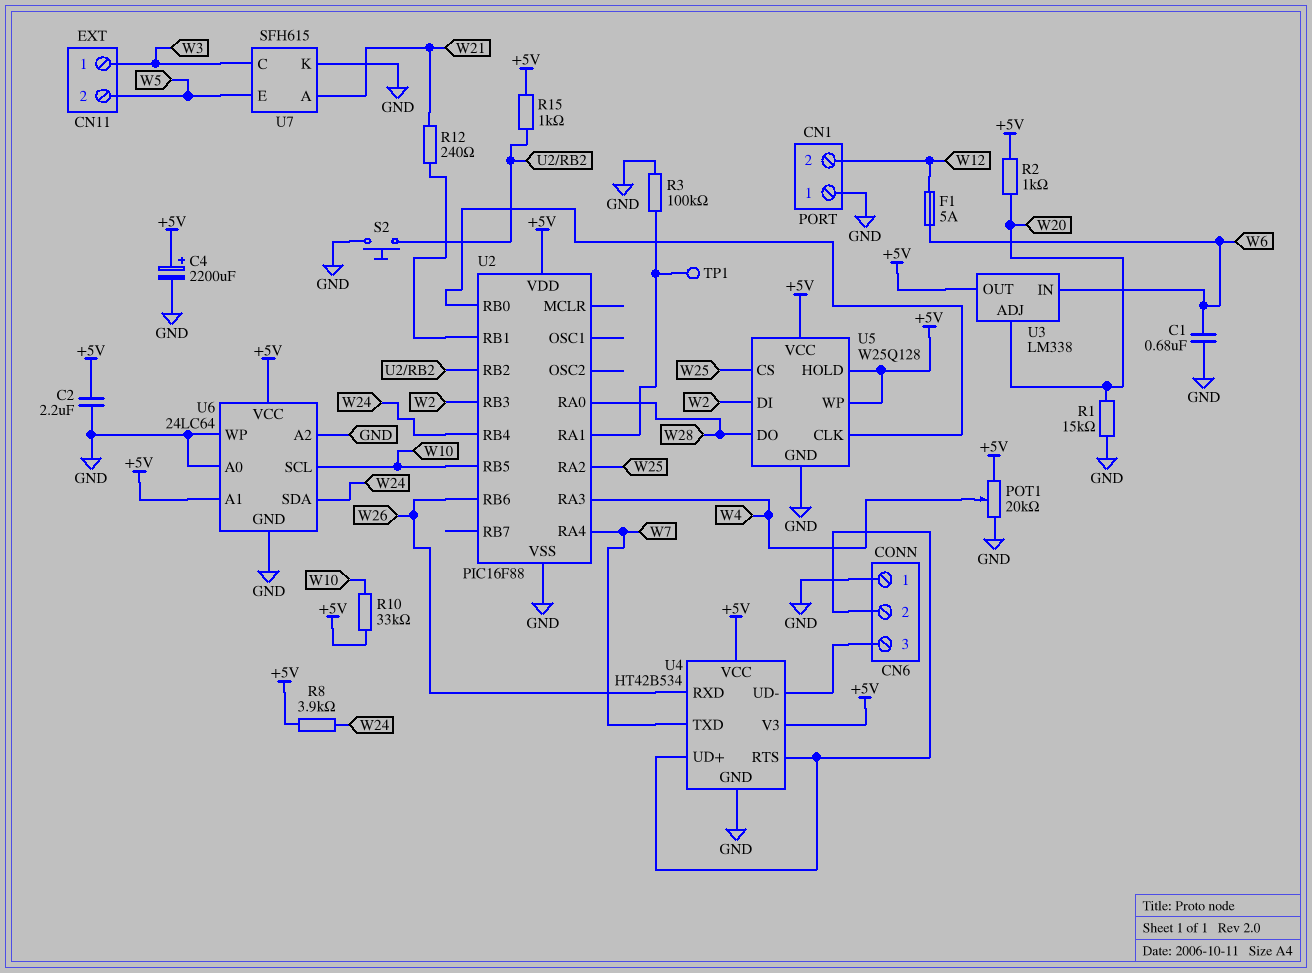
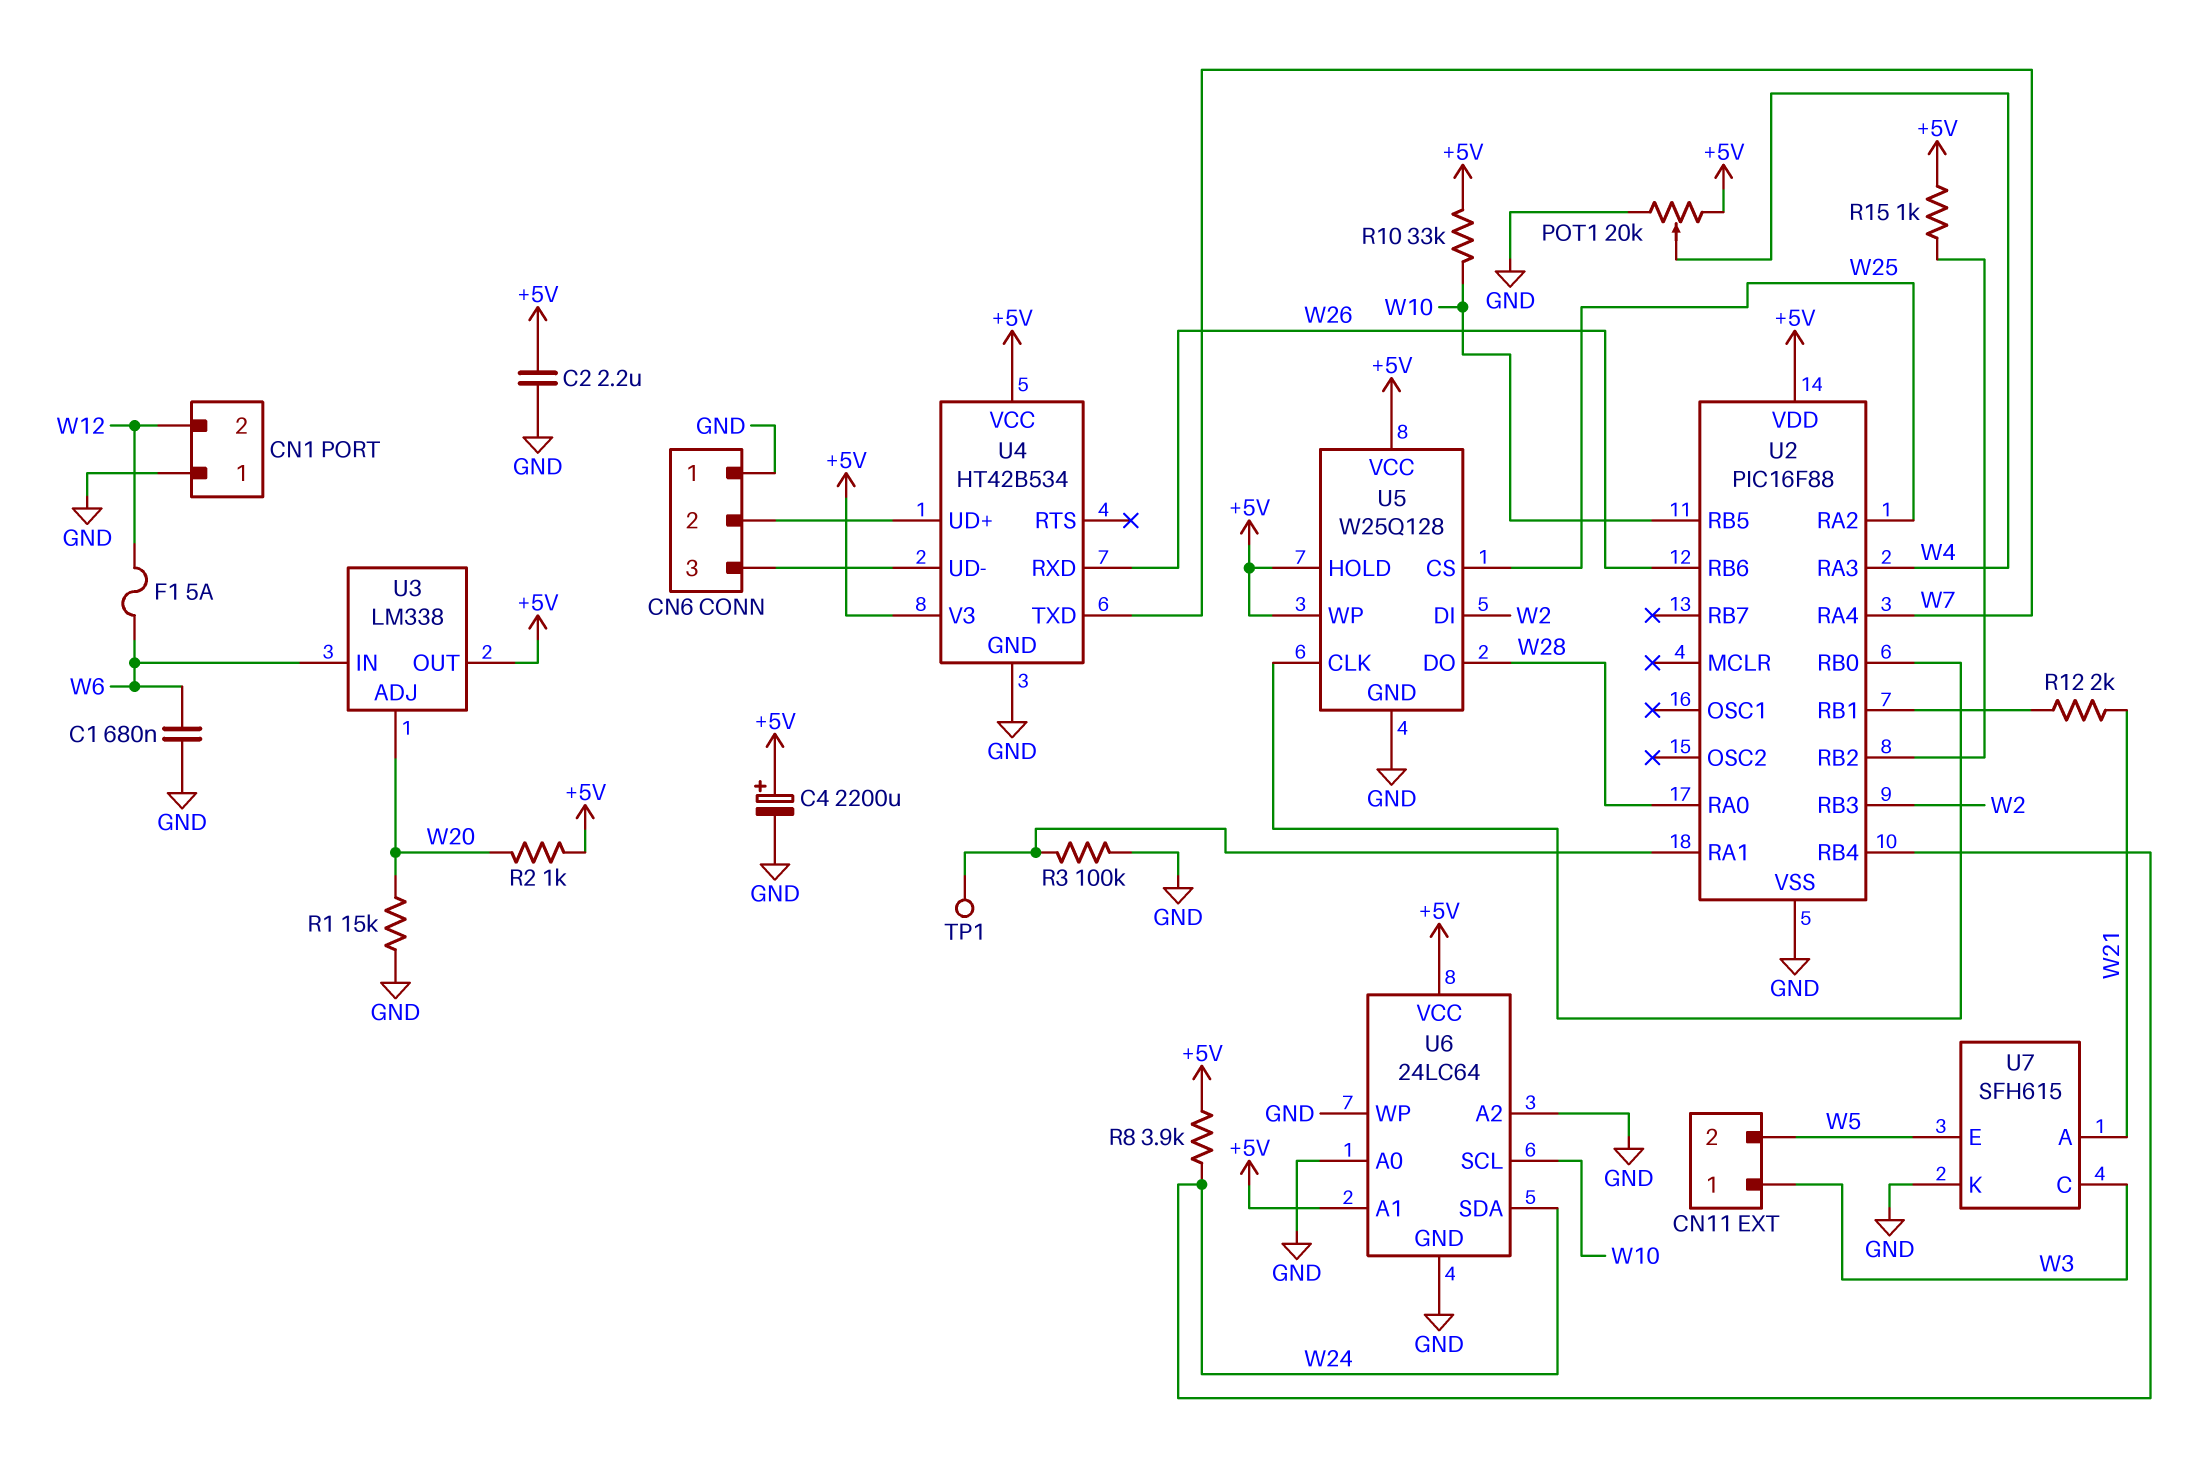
R12: 240 (U2/RB1, W21) -> 2k (U2/RB1, W21)
S2: button (GND, U2/RB2) -> none
U4 pin RTS: CN6/2 -> none

